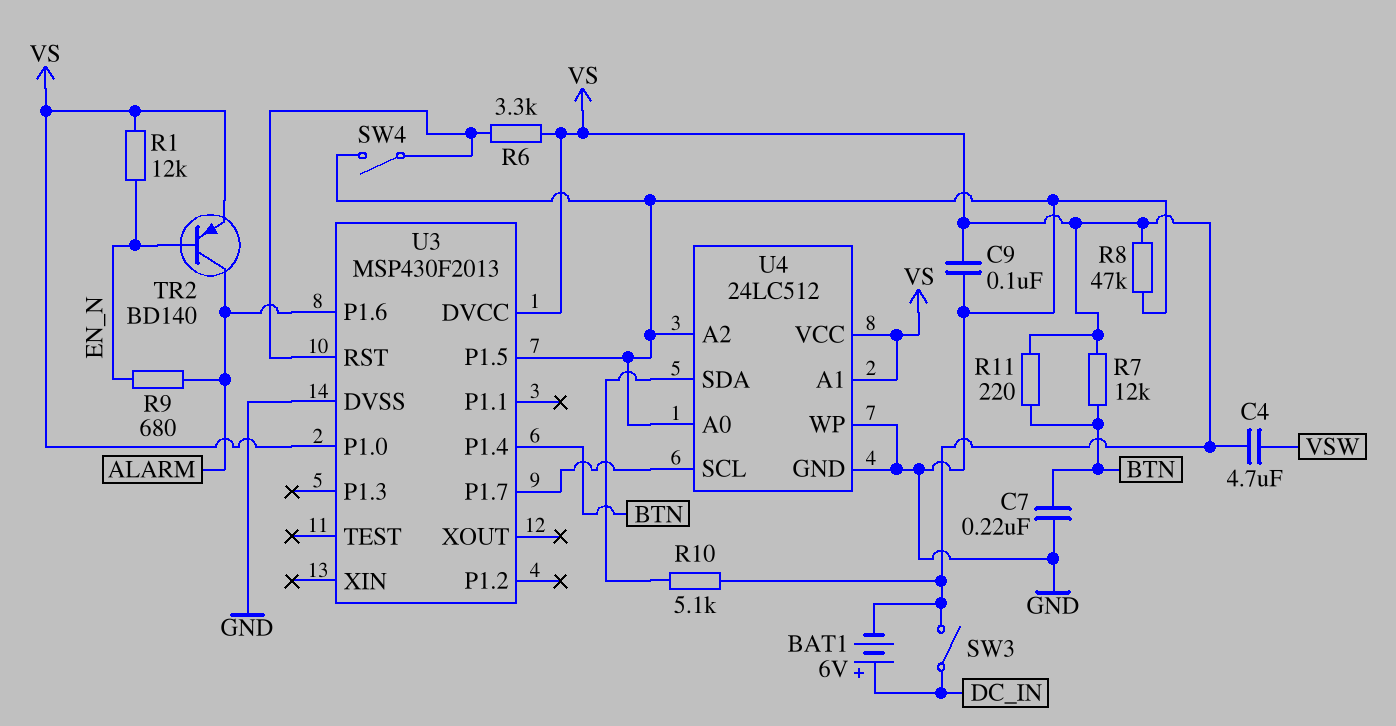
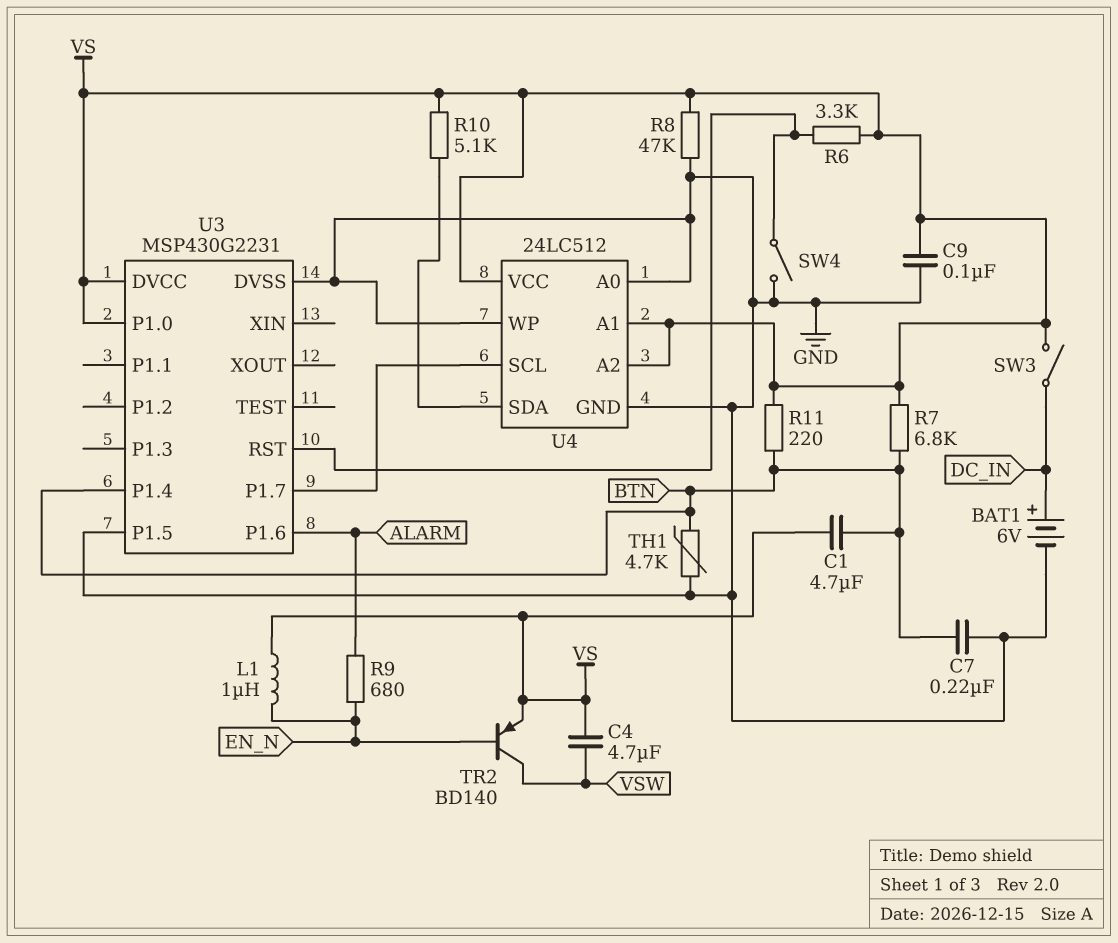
BAT1: 6V (plus DC_IN, minus VS) -> 6V (plus DC_IN, minus GND)
C1: none -> 4.7uF (BTN, VS)
L1: none -> 1uH (EN_N, VS)
R1: 12k (EN_N, VS) -> none
R7: 12k (BTN, VS) -> 6.8k (BTN, VS)
TH1: none -> 4.7k (BTN, GND)
TR2: PNP BD140 (B EN_N, C ALARM, E VS) -> PNP BD140 (B EN_N, C VSW, E VS)
U3: MSP430F2013 -> MSP430G2231
U4 pin A2: GND -> VS

